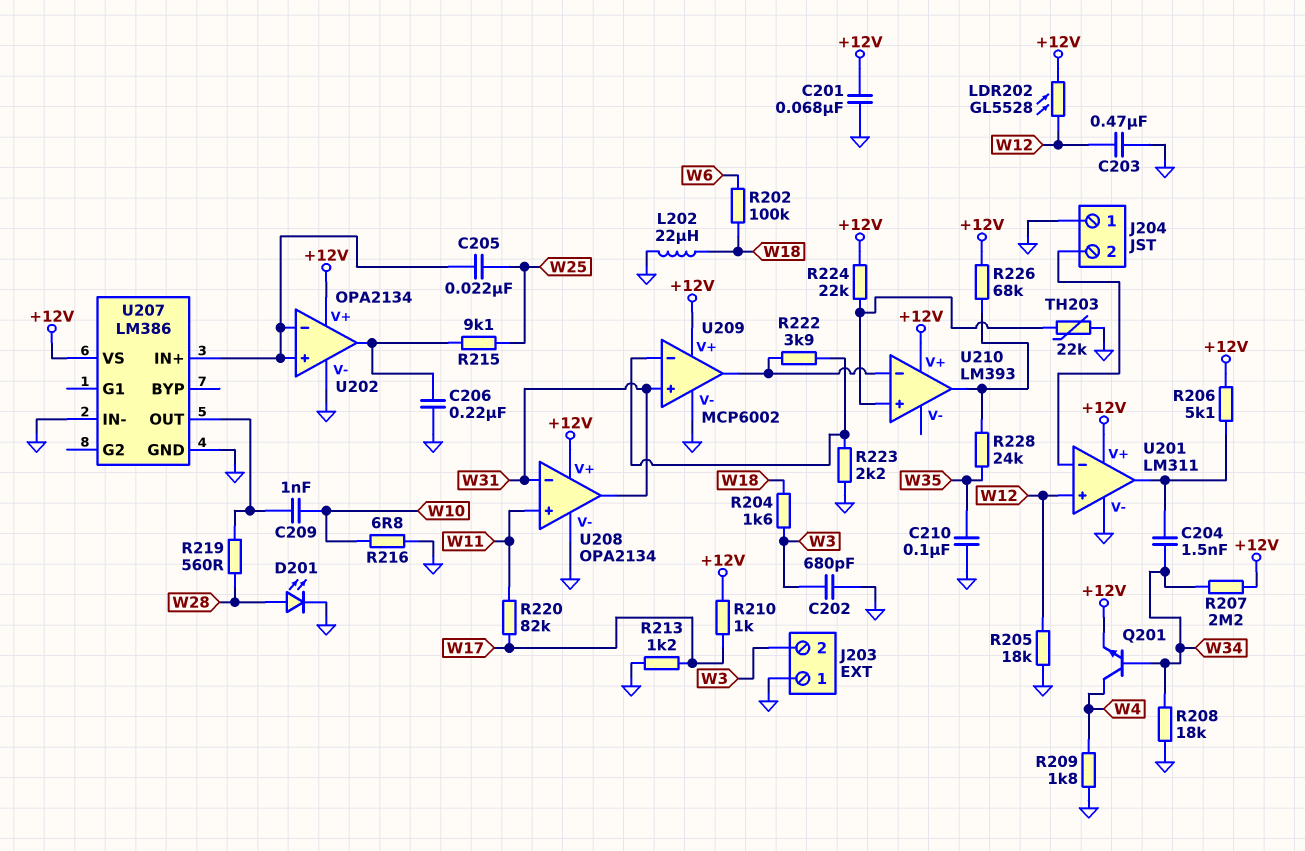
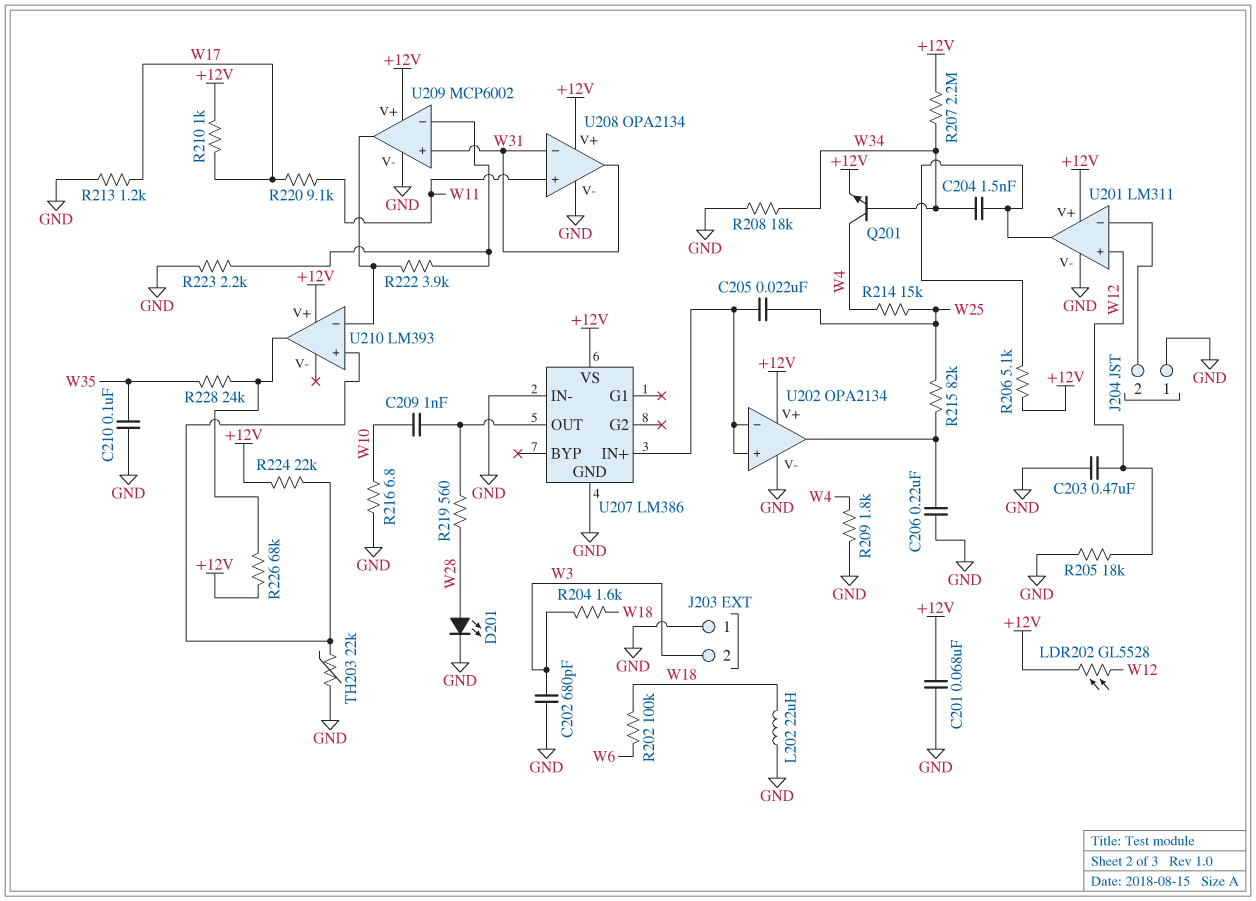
R214: none -> 15k (W4, W25)
R215: 9.1k (U202/out, W25) -> 82k (U202/out, W25)
R220: 82k (W11, W17) -> 9.1k (W11, W17)

